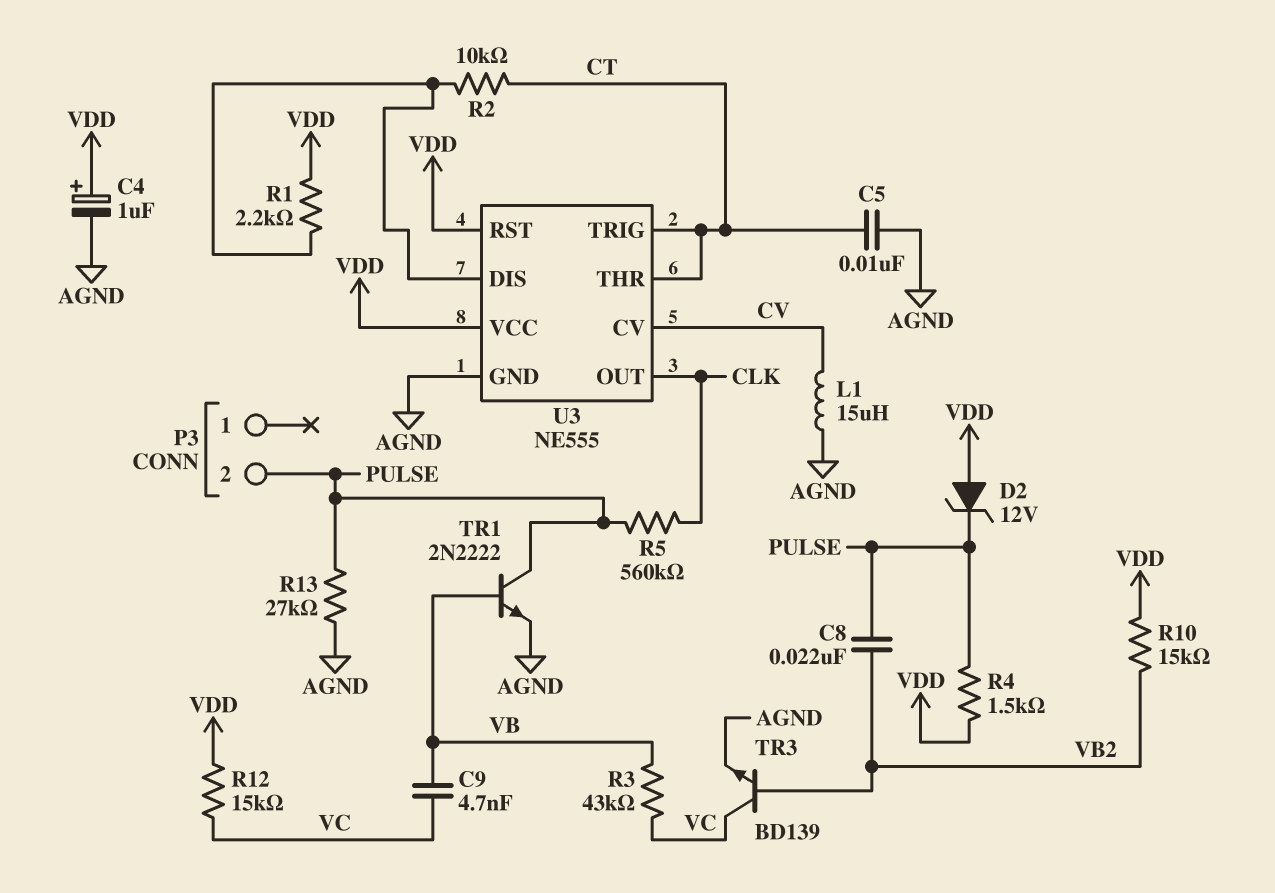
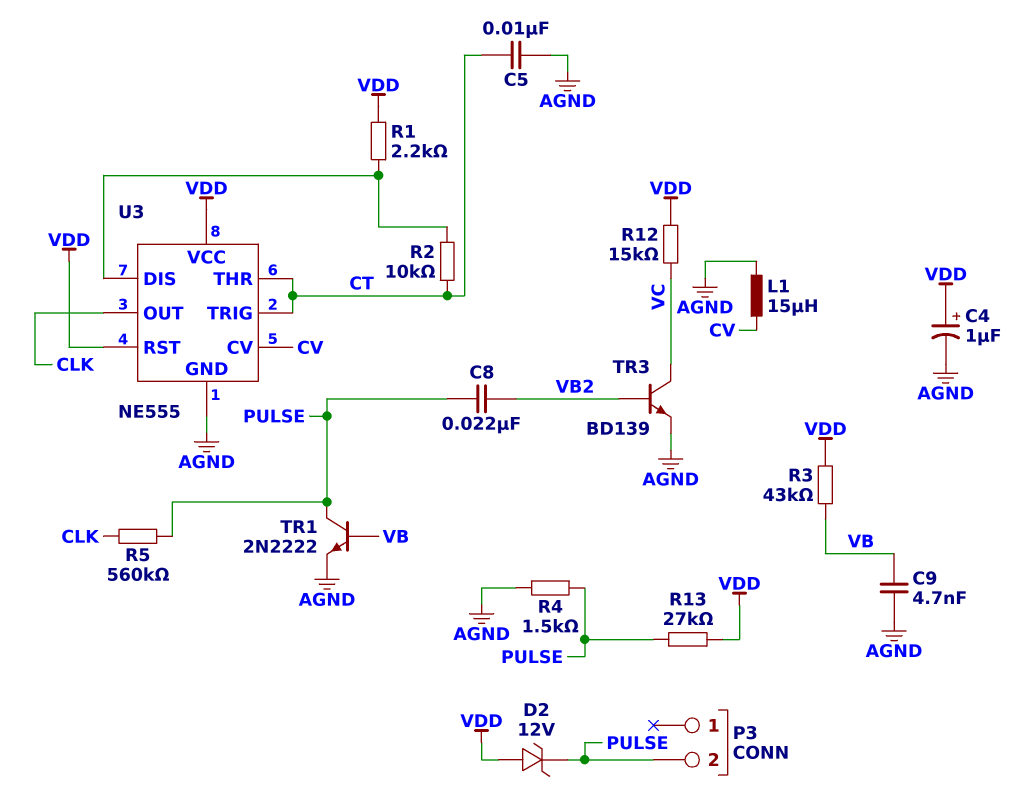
C9: 4.7nF (VB, VC) -> 4.7nF (AGND, VB)
R3: 43k (VB, VC) -> 43k (VB, VDD)
R4: 1.5k (PULSE, VDD) -> 1.5k (AGND, PULSE)
R10: 15k (VB2, VDD) -> none
R13: 27k (AGND, PULSE) -> 27k (PULSE, VDD)

